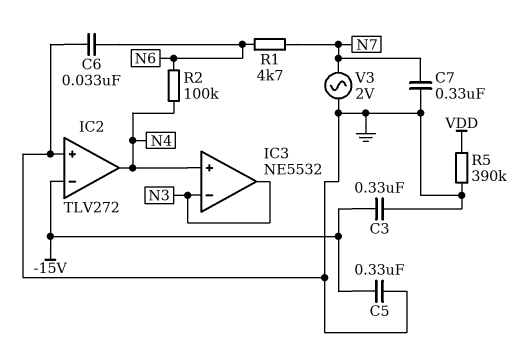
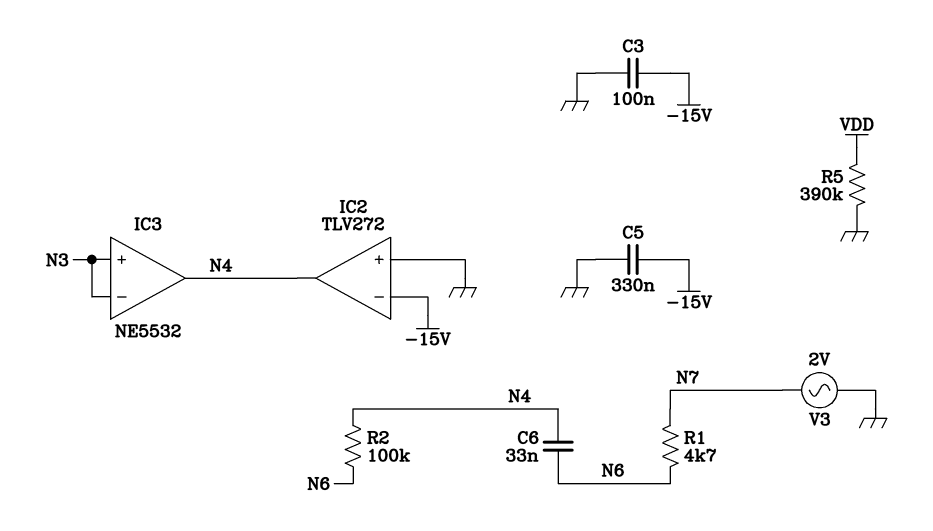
C3: 330nF (-15V, GND) -> 100nF (-15V, GND)
C6: 33nF (GND, N6) -> 33nF (N4, N6)
C7: 330nF (GND, N7) -> none
IC3 pin in+: N4 -> N3
IC3 pin out: N3 -> N4

